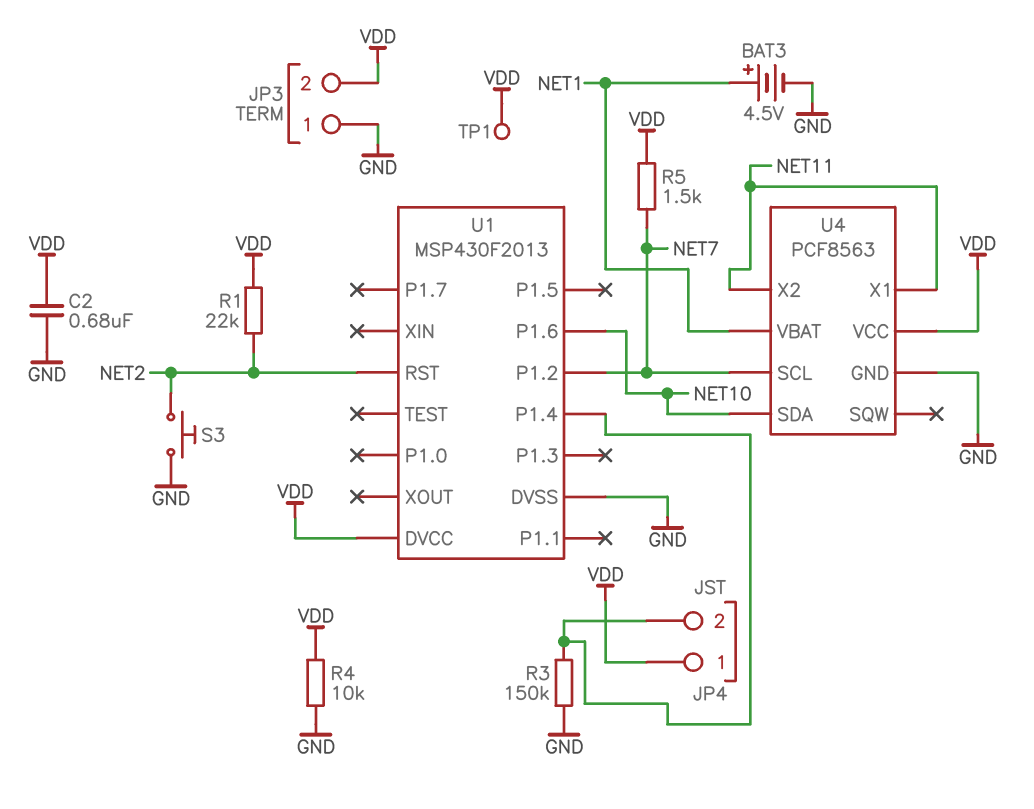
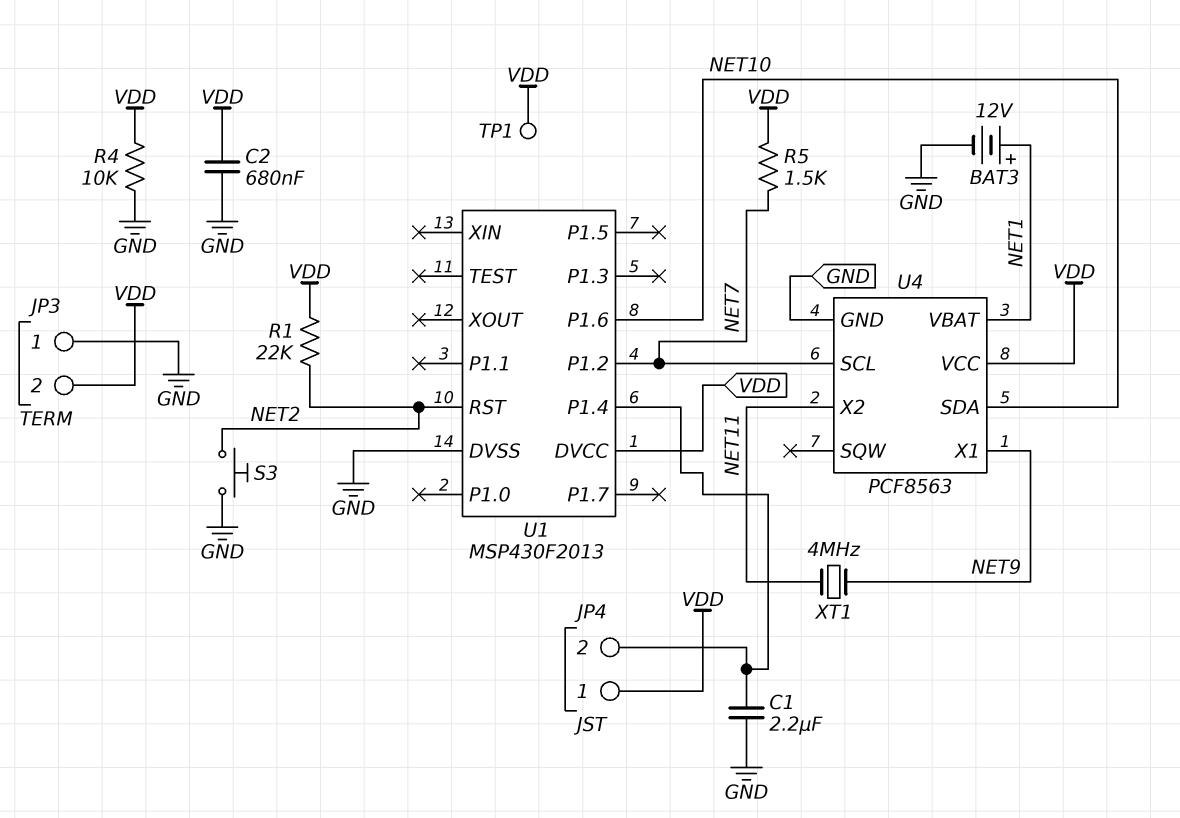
BAT3: 4.5V (plus NET1, minus GND) -> 12V (plus NET1, minus GND)
C1: none -> 2.2uF (GND, JP4/2)
R3: 150k (GND, JP4/2) -> none
U4 pin X1: NET11 -> NET9
XT1: none -> 4MHz (NET9, NET11)

